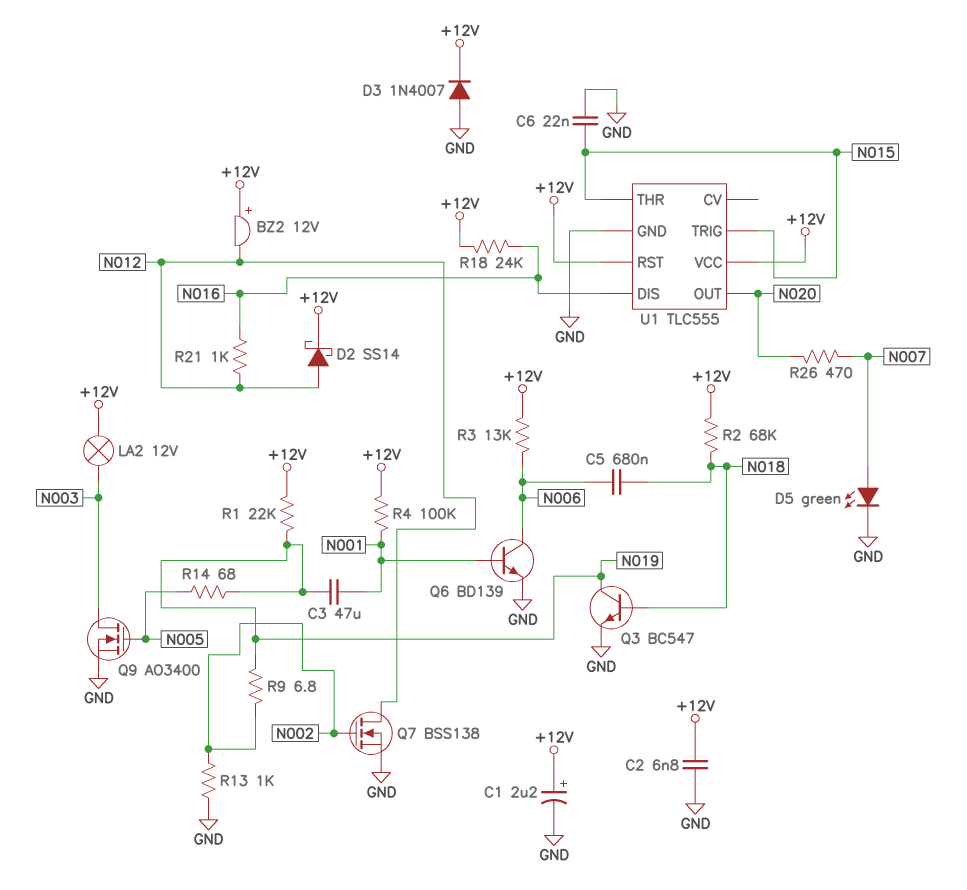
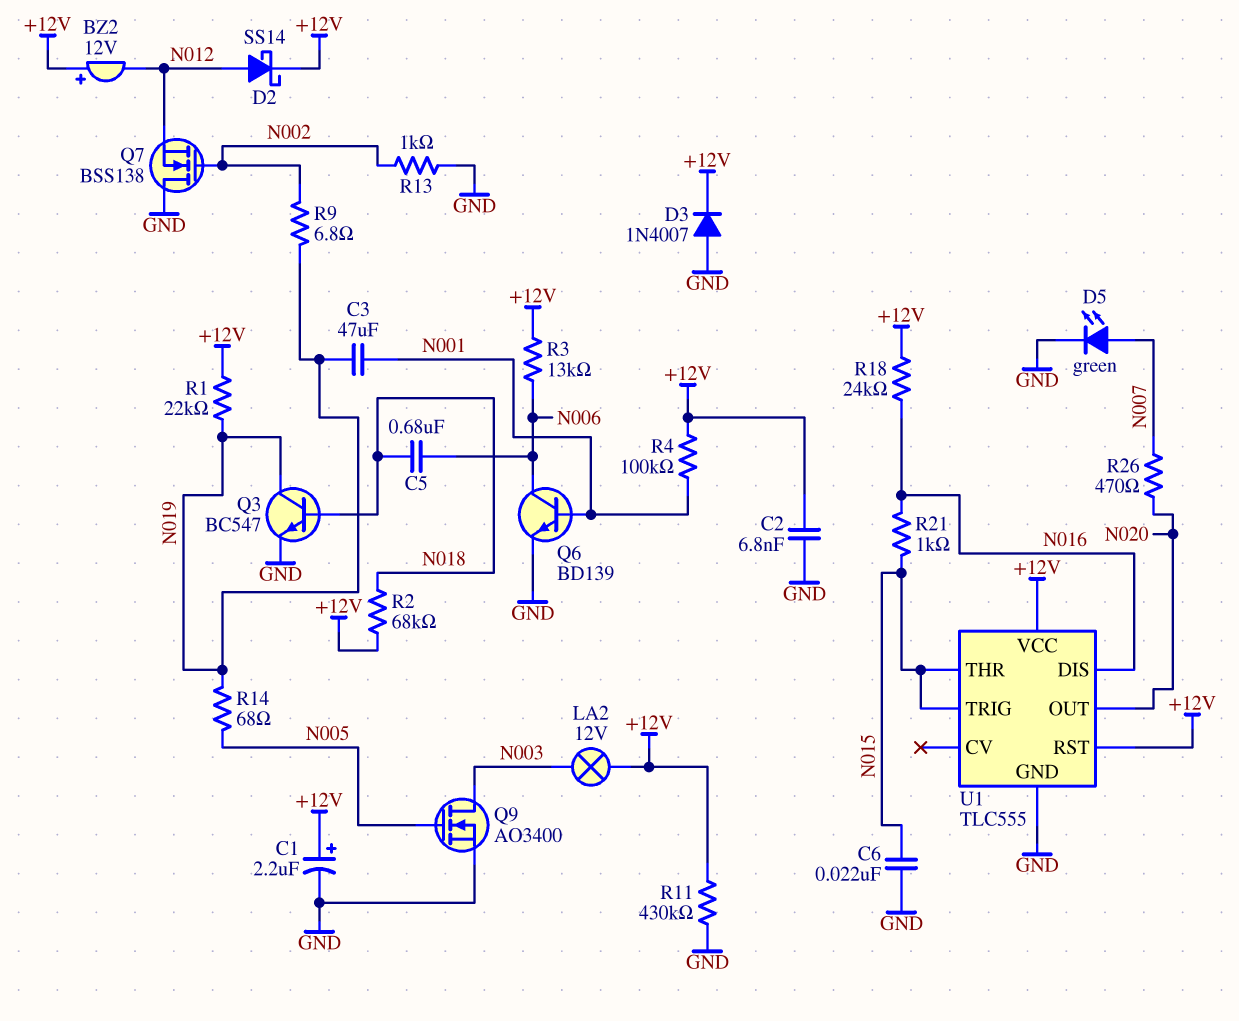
Q7: NMOS BSS138 (G N002, D N012, S GND) -> NMOS BSS138 (G N002, D GND, S N012)
R11: none -> 430k (+12V, GND)
R21: 1k (N012, N016) -> 1k (N015, N016)

